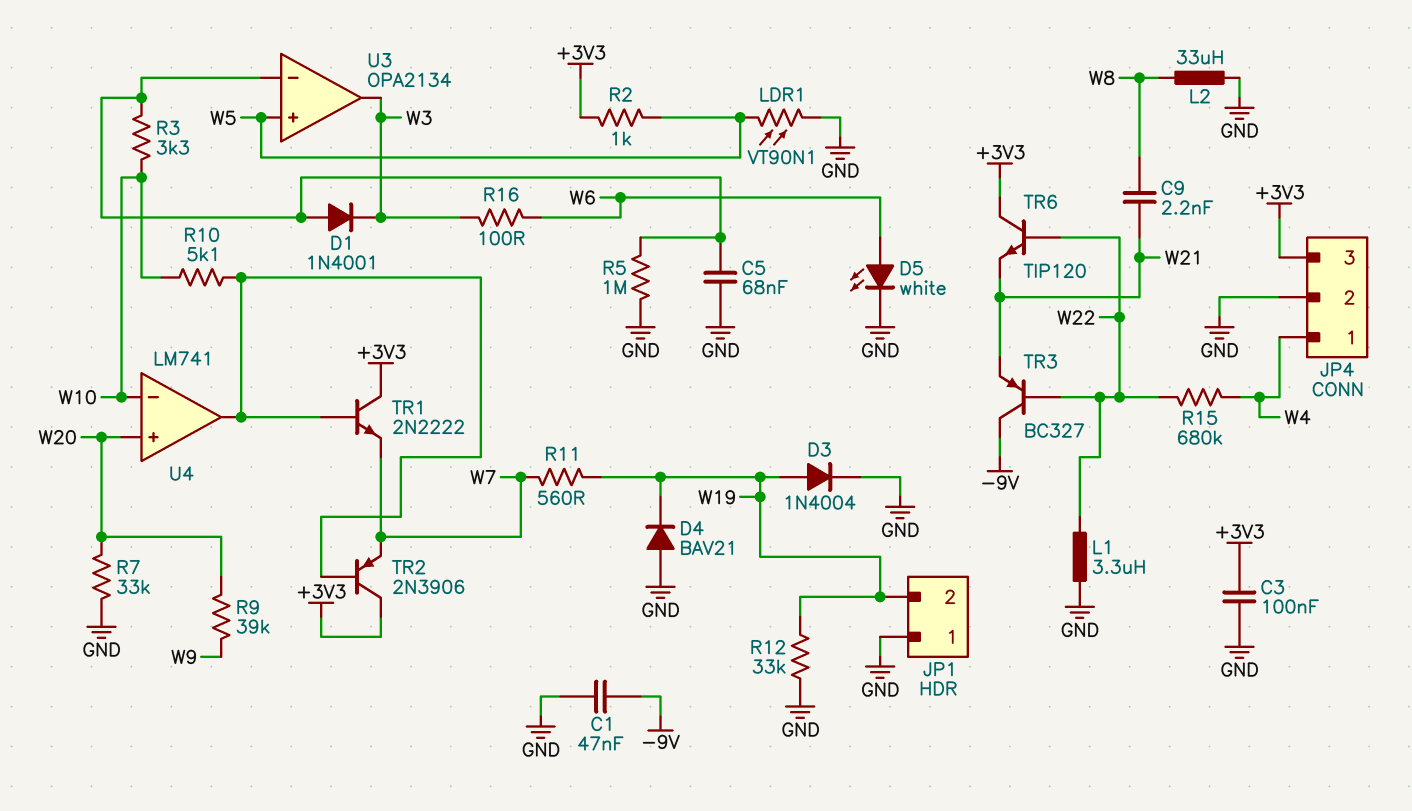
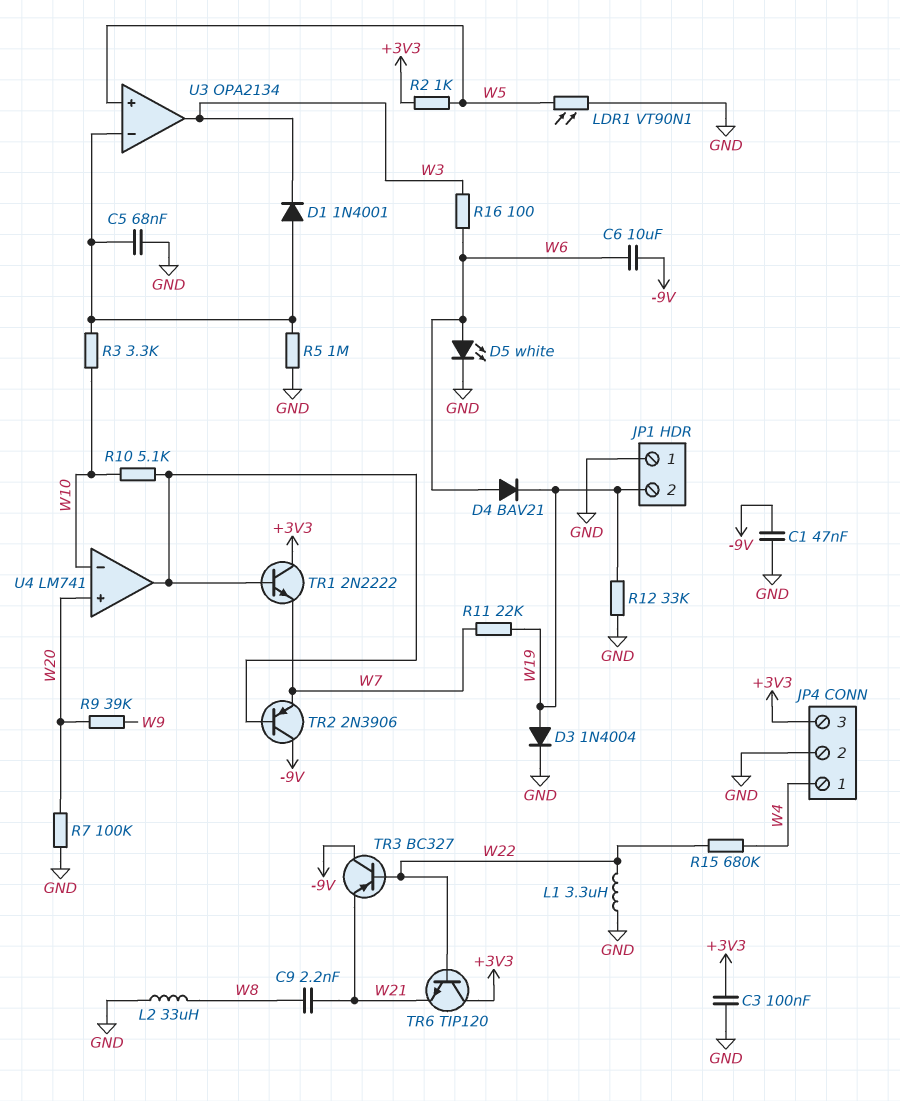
C6: none -> 10uF (-9V, W6)
D4: diode BAV21 (A GND, K W19) -> diode BAV21 (A W6, K W19)
R7: 33k (GND, W20) -> 100k (GND, W20)
R11: 560 (W7, W19) -> 22k (W7, W19)
TR2: PNP 2N3906 (B U4/out, C +3V3, E W7) -> PNP 2N3906 (B U4/out, C -9V, E W7)

